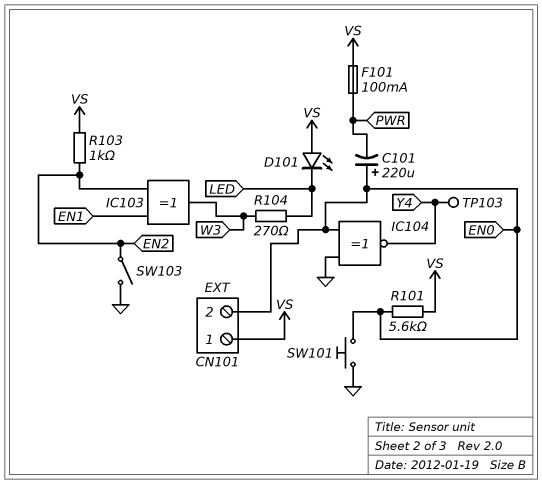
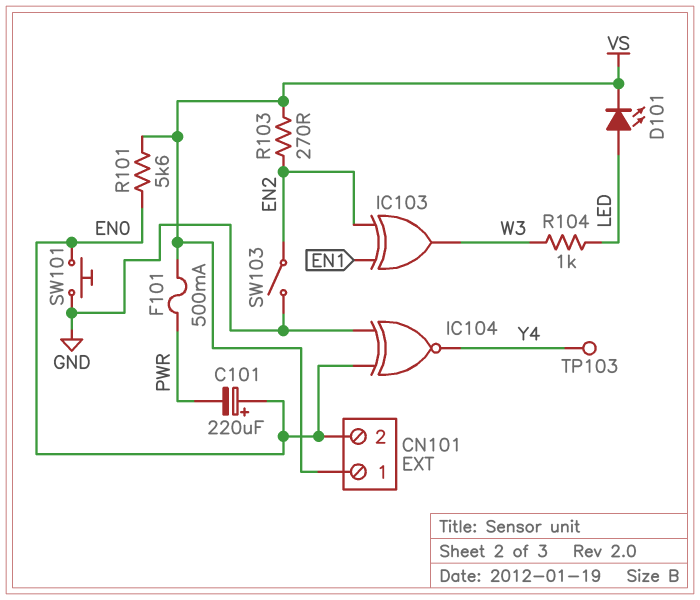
D101: LED (A VS, K LED) -> LED (A LED, K VS)
F101: 100mA (PWR, VS) -> 500mA (PWR, VS)
R103: 1k (EN2, VS) -> 270 (EN2, VS)
R104: 270 (LED, W3) -> 1k (LED, W3)

